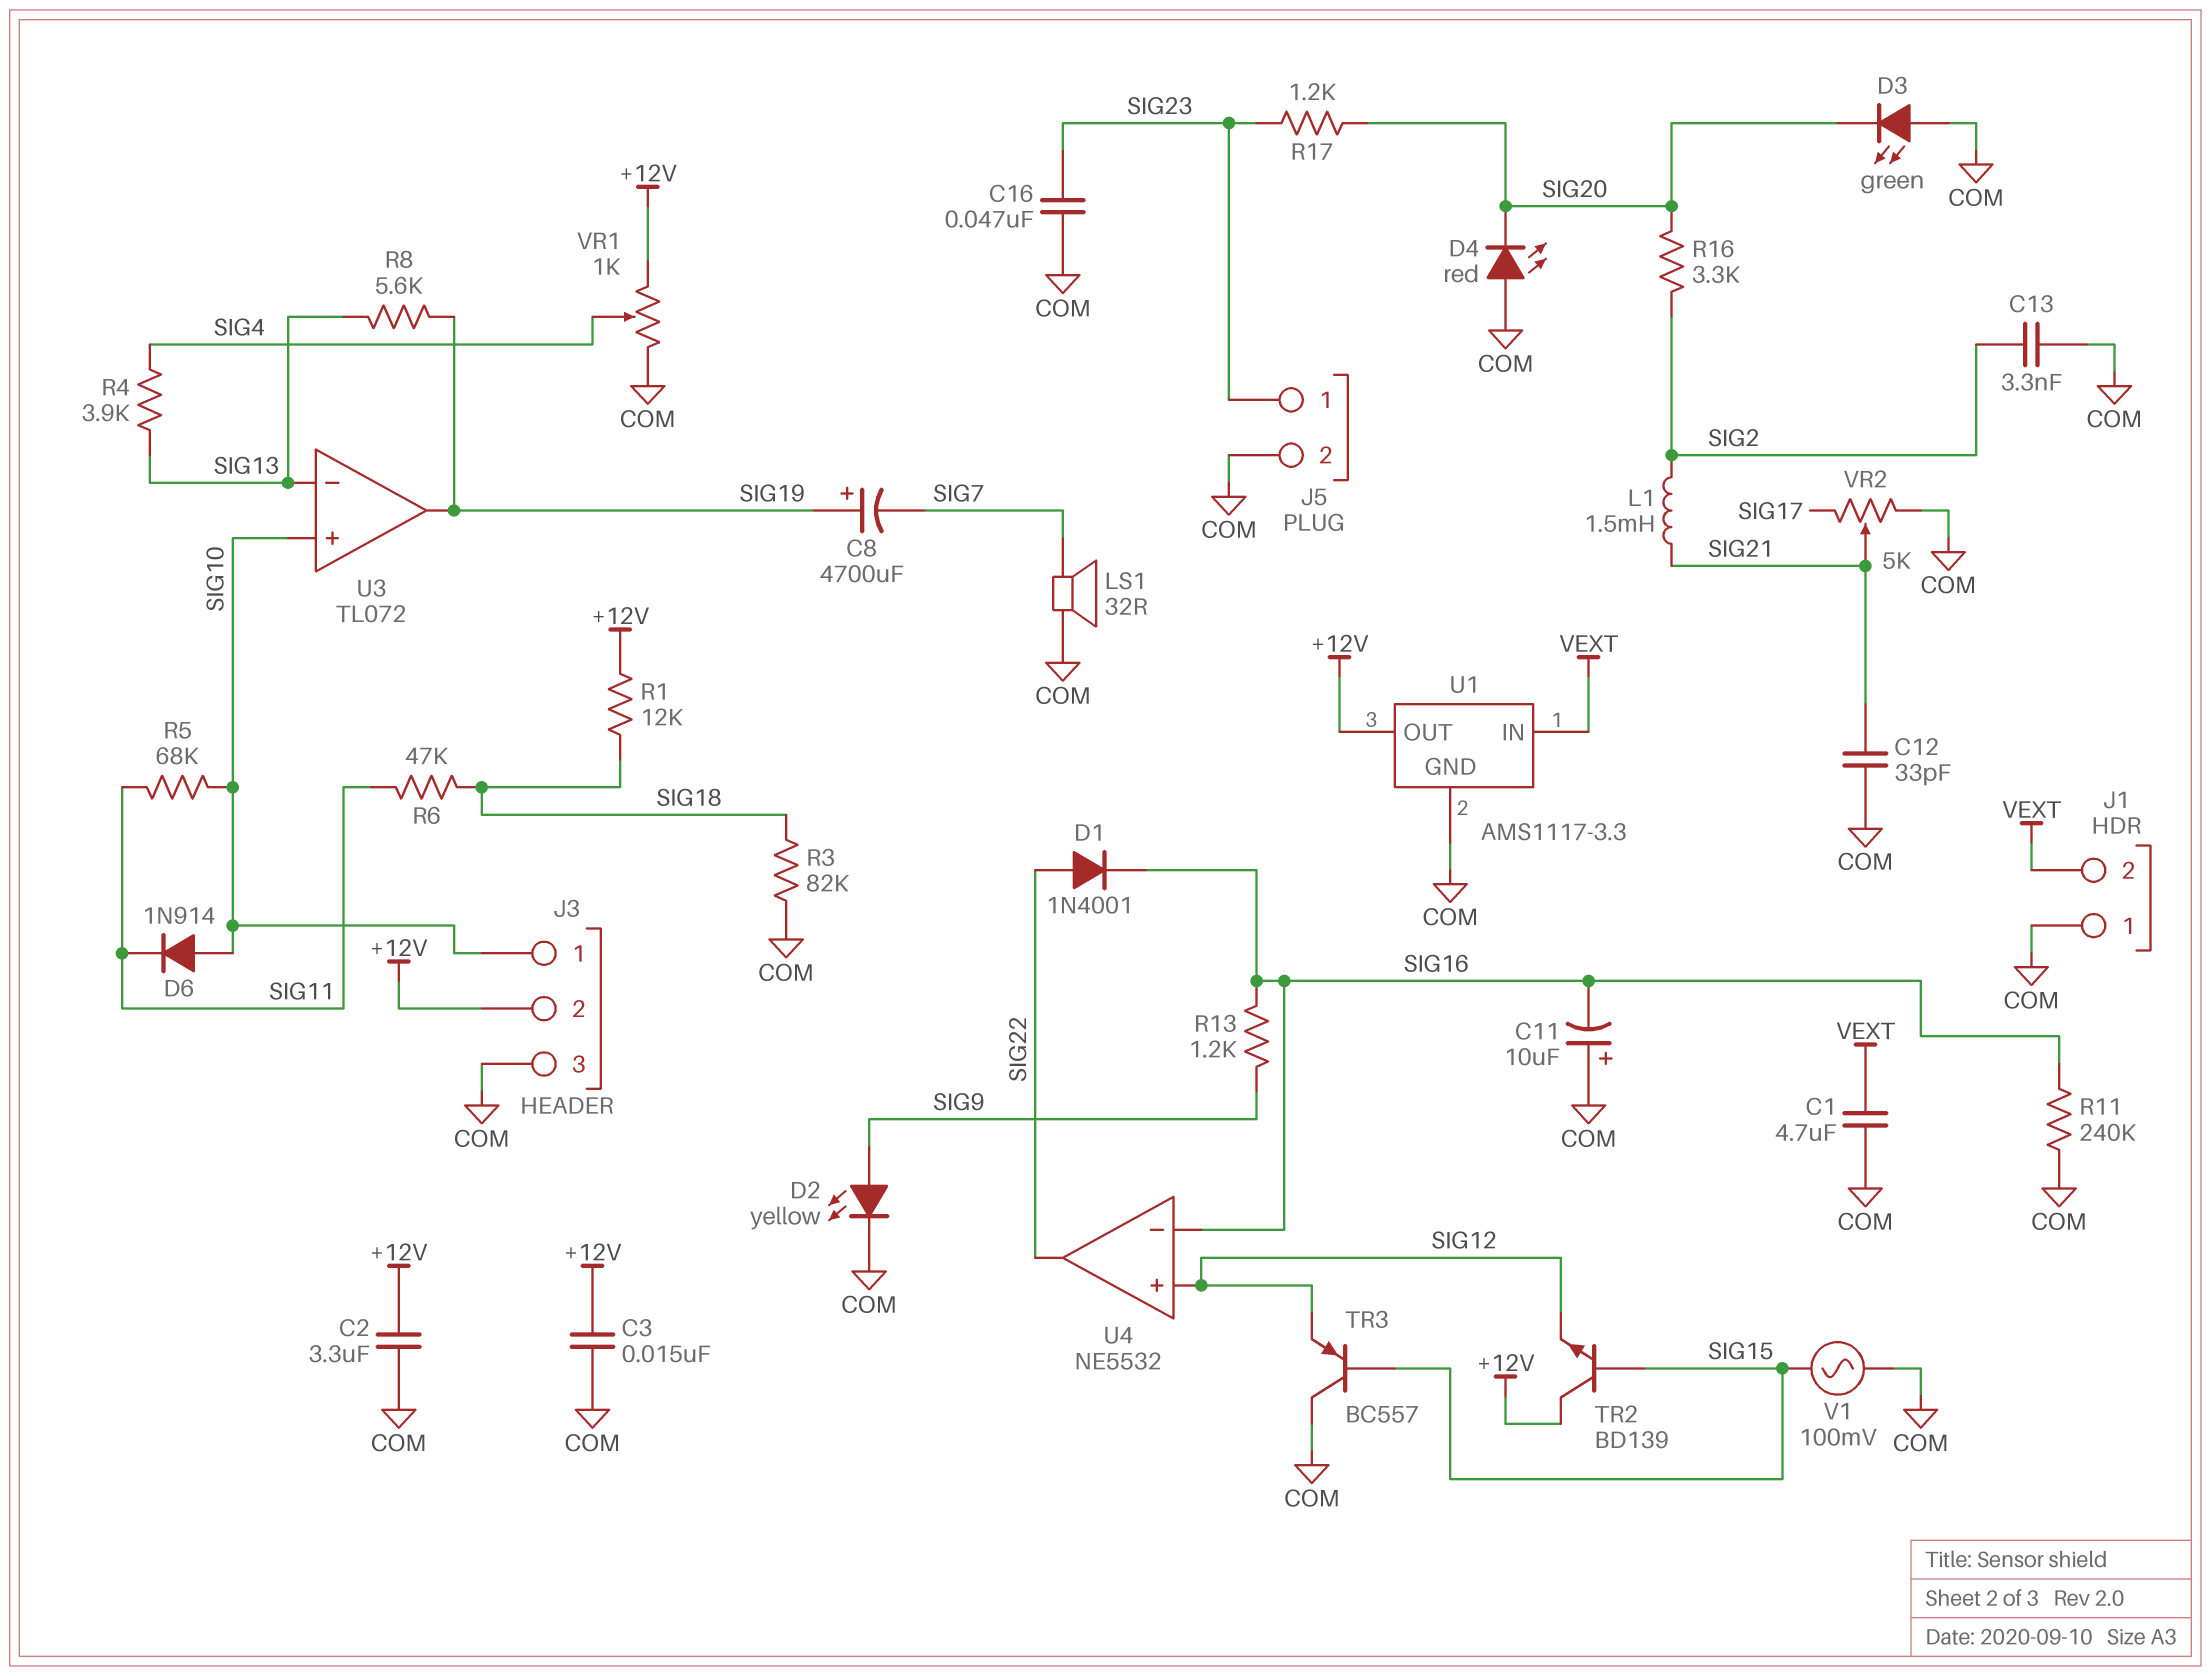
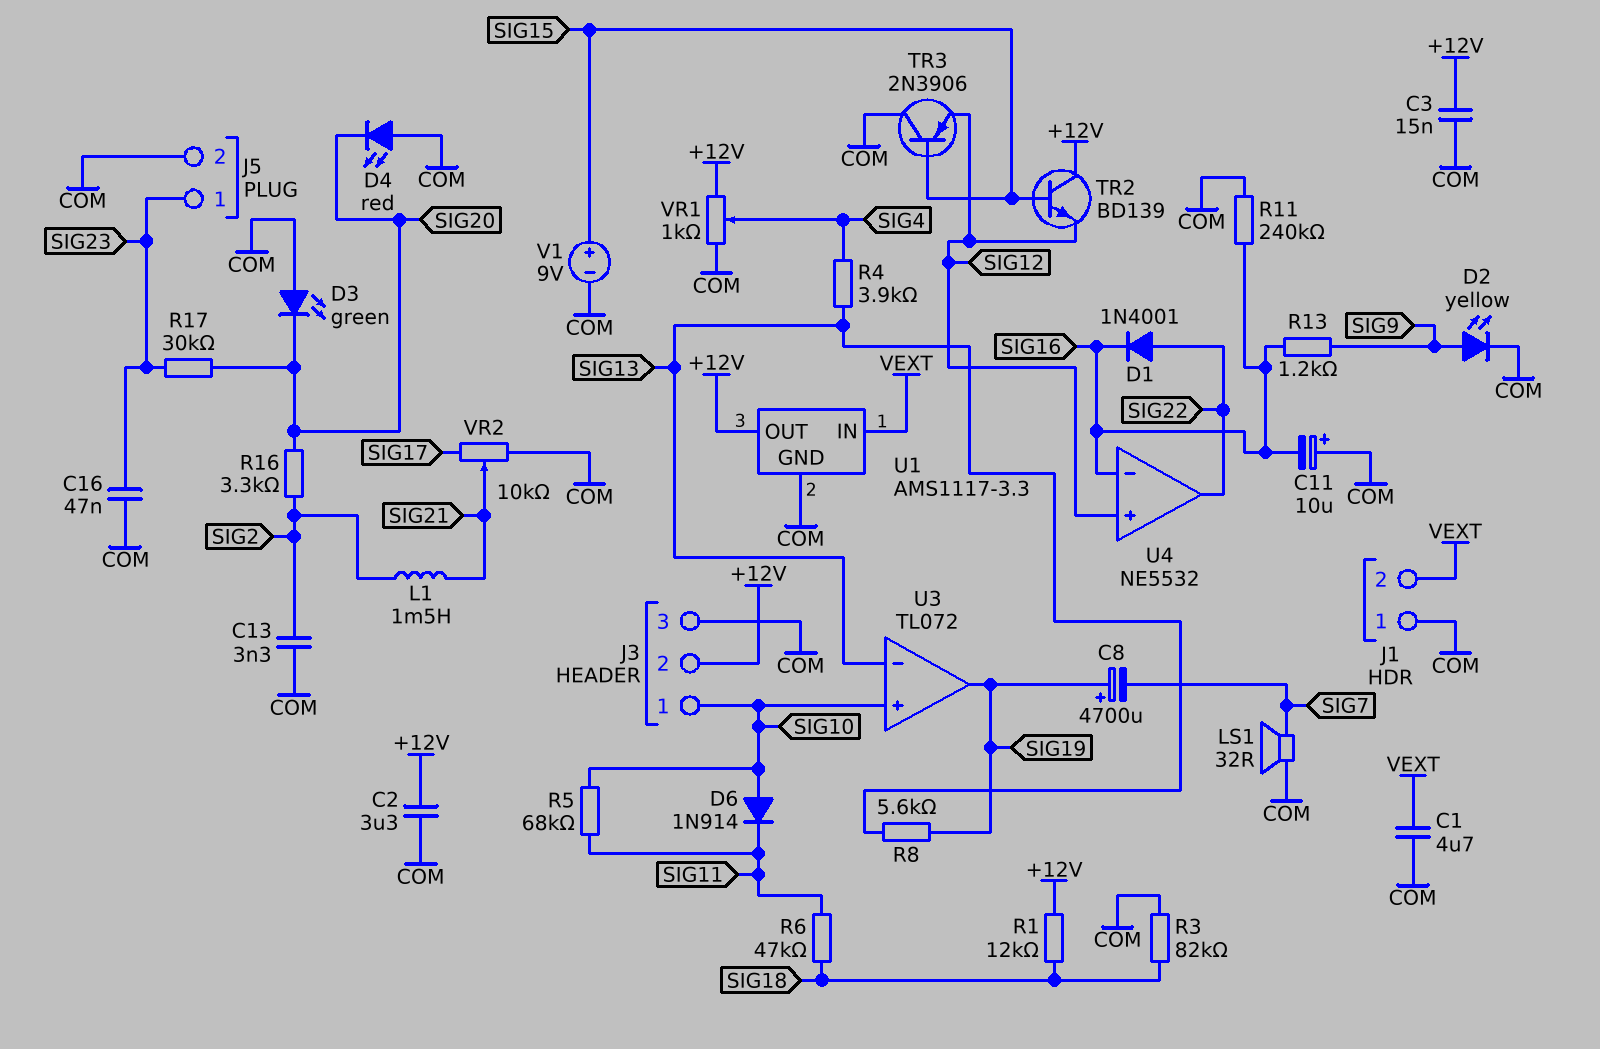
C12: 33pF (COM, SIG21) -> none
R17: 1.2k (SIG20, SIG23) -> 30k (SIG20, SIG23)
TR3: PNP BC557 (B SIG15, C COM, E SIG12) -> PNP 2N3906 (B SIG15, C COM, E SIG12)
V1: AC 100mV (COM, SIG15) -> 9V (plus SIG15, minus COM)
VR2: 5k (COM, SIG17, wiper SIG21) -> 10k (COM, SIG17, wiper SIG21)

